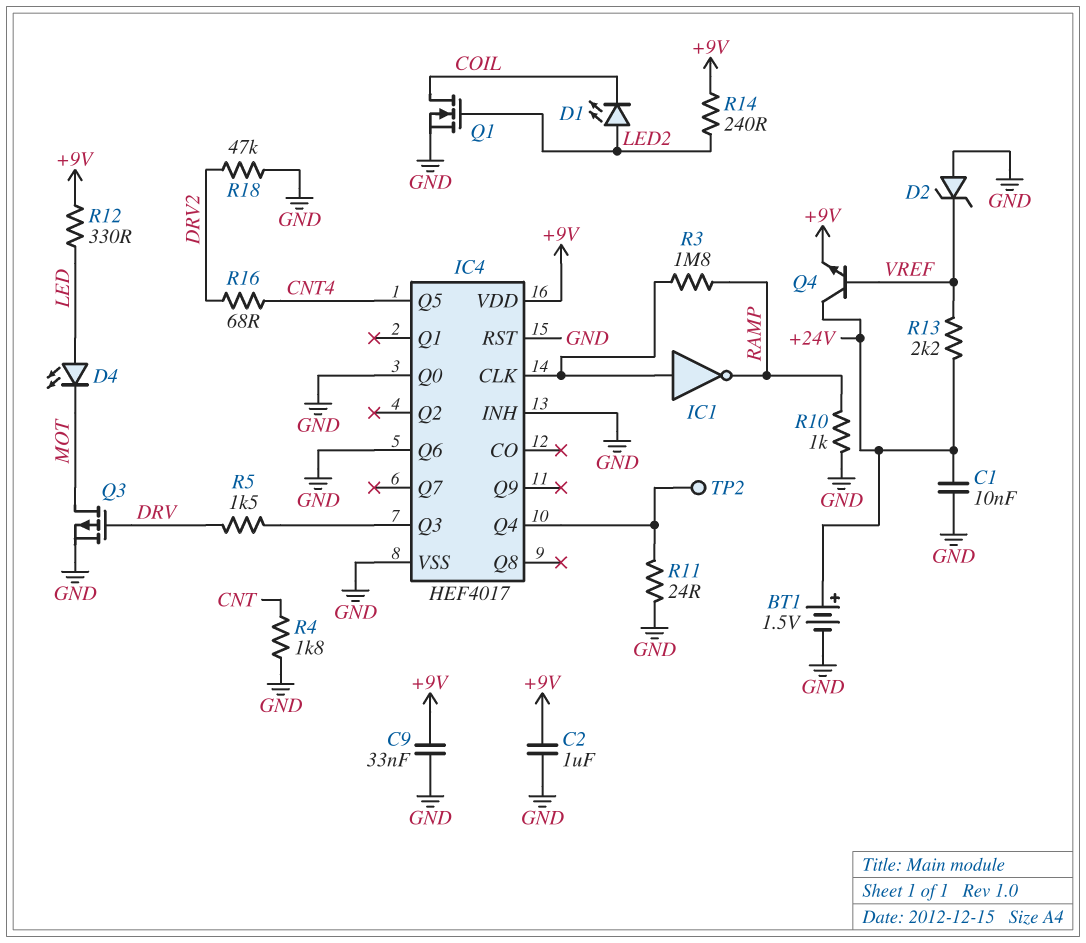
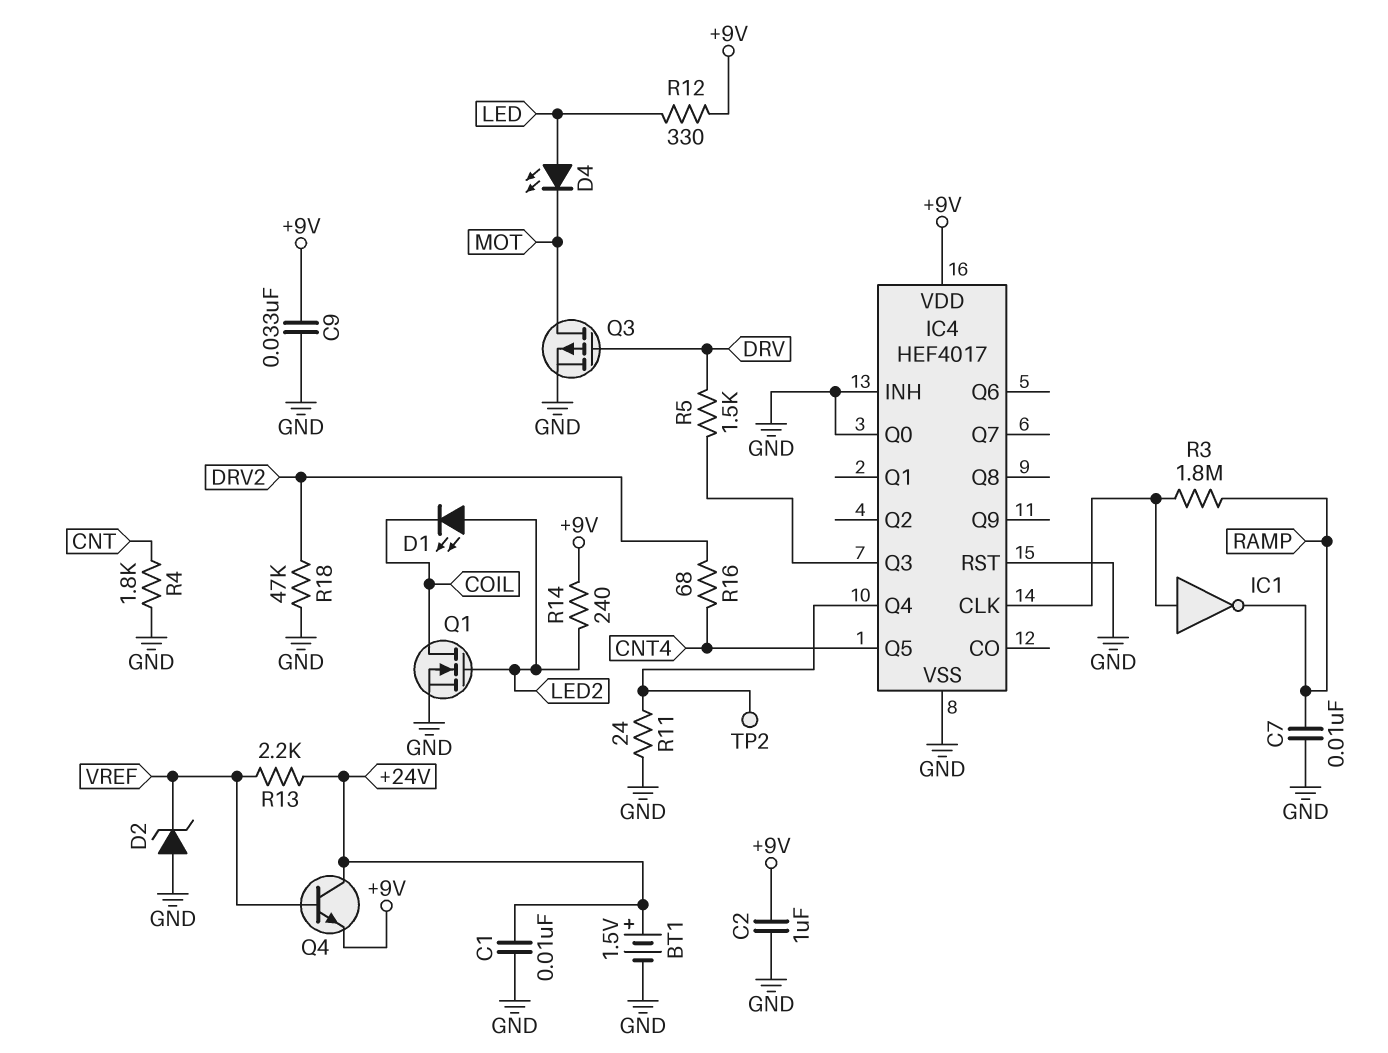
C7: none -> 10nF (GND, RAMP)
IC4 pin Q6: GND -> none
R10: 1k (GND, RAMP) -> none

